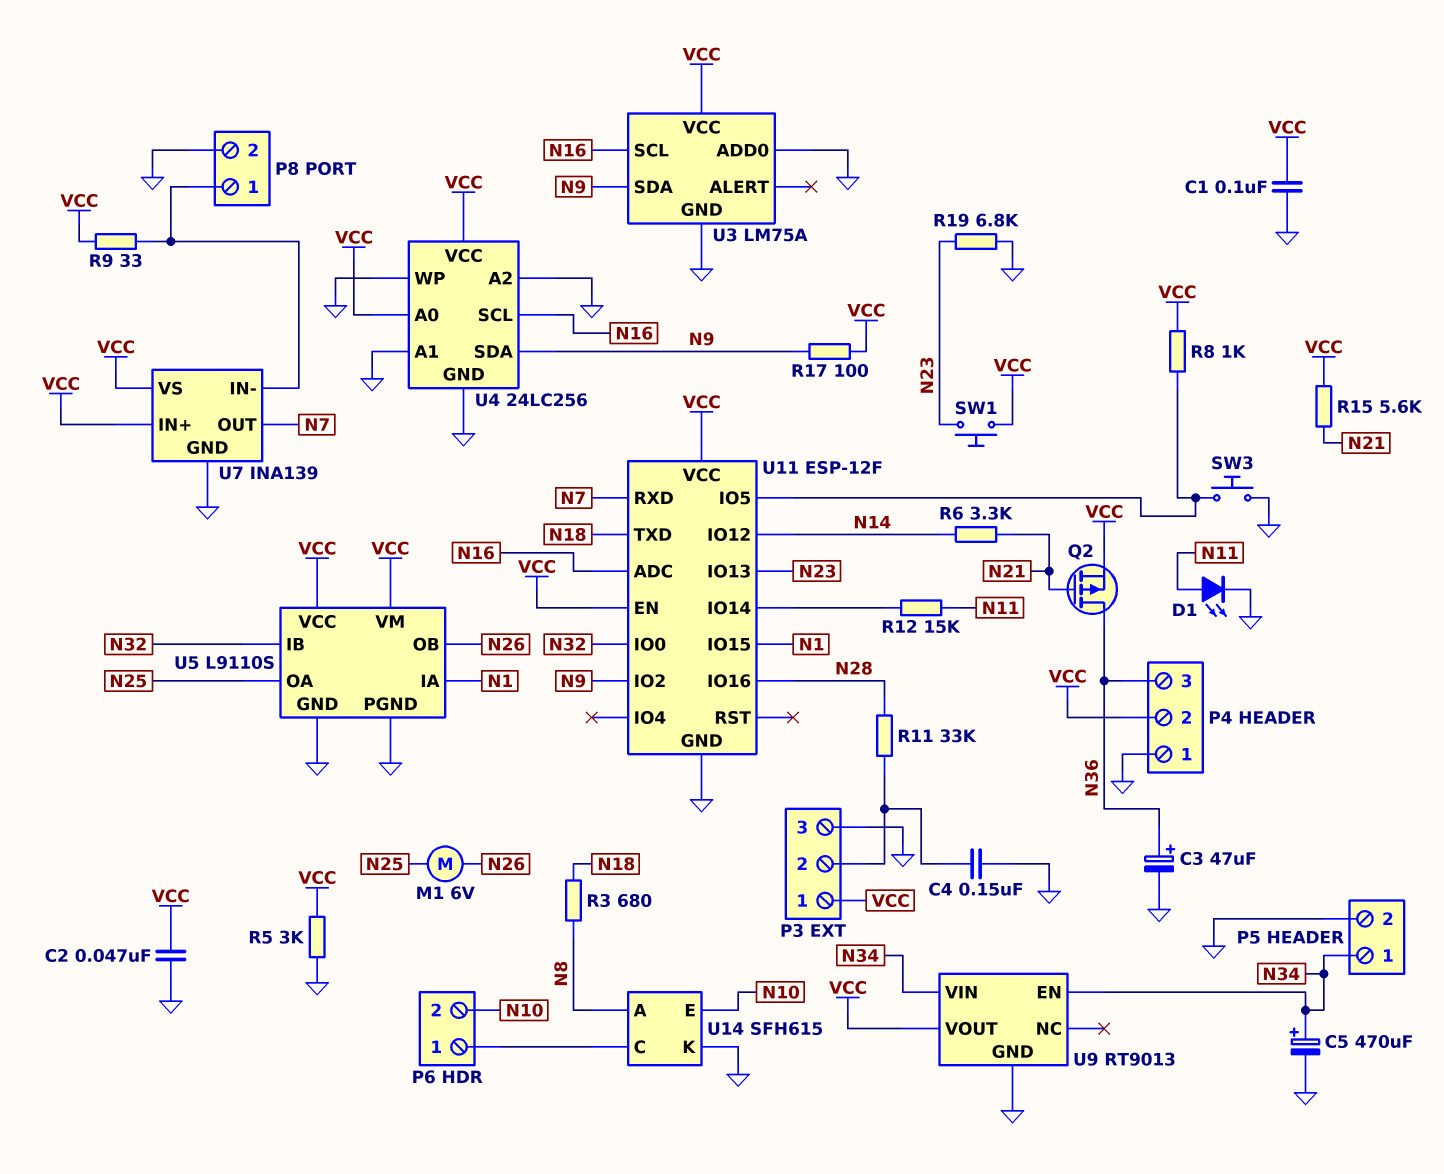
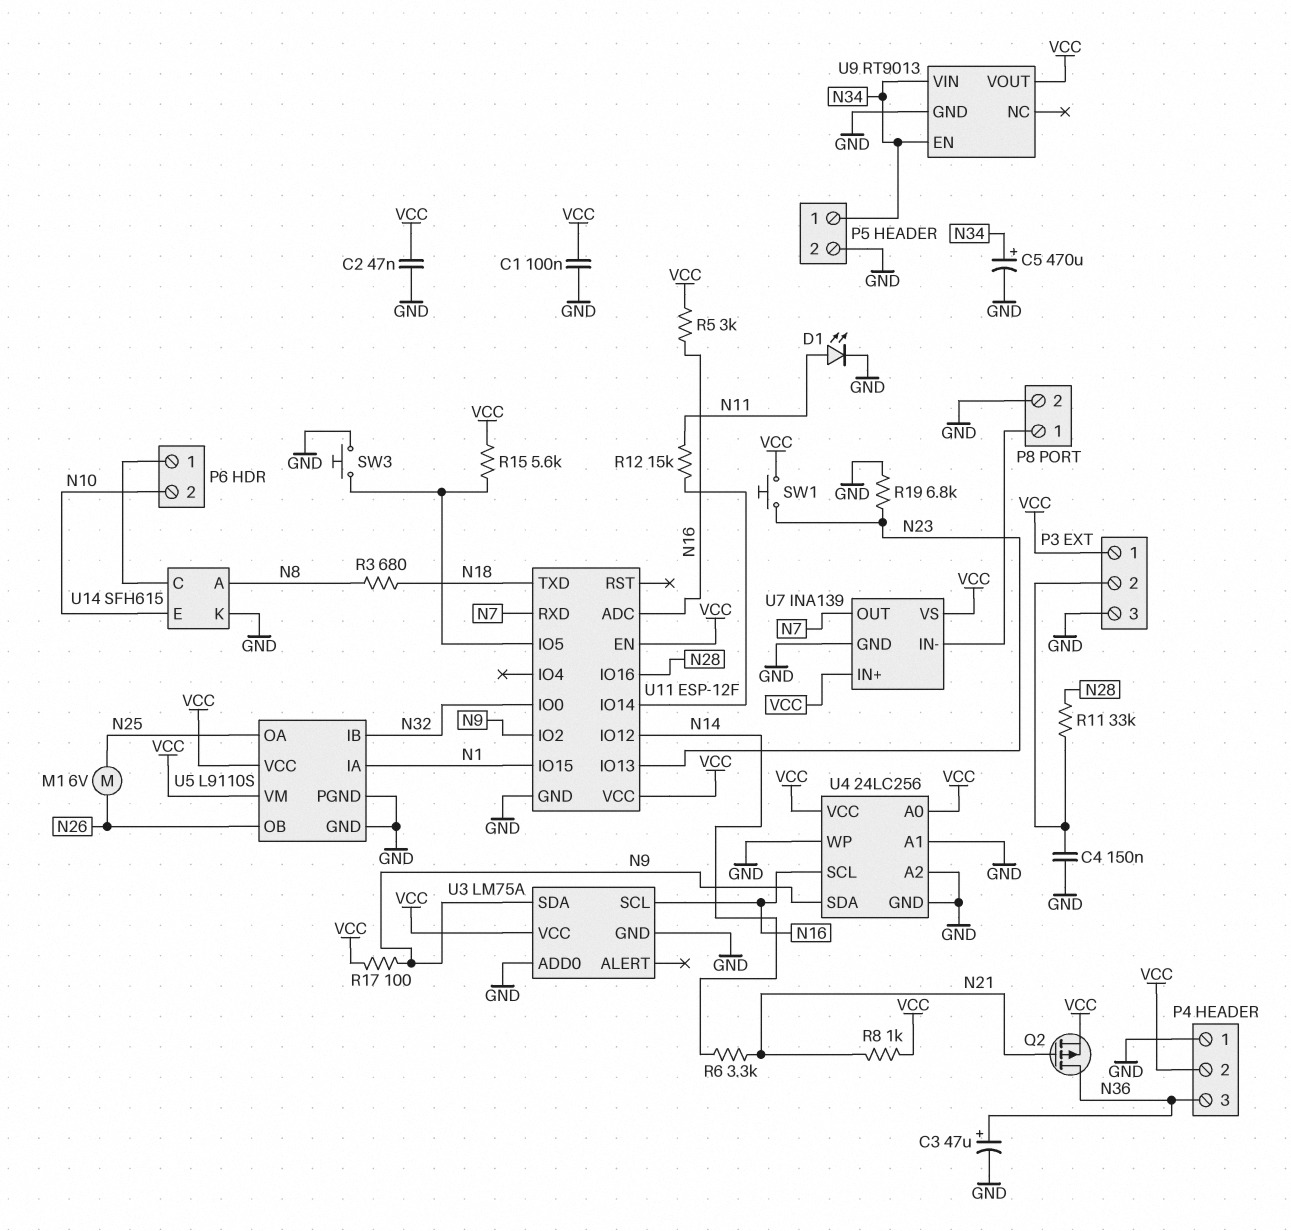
R5: 3k (GND, VCC) -> 3k (N16, VCC)
R8: 1k (U11/IO5, VCC) -> 1k (N21, VCC)
R9: 33 (P8/1, VCC) -> none
R15: 5.6k (N21, VCC) -> 5.6k (U11/IO5, VCC)

